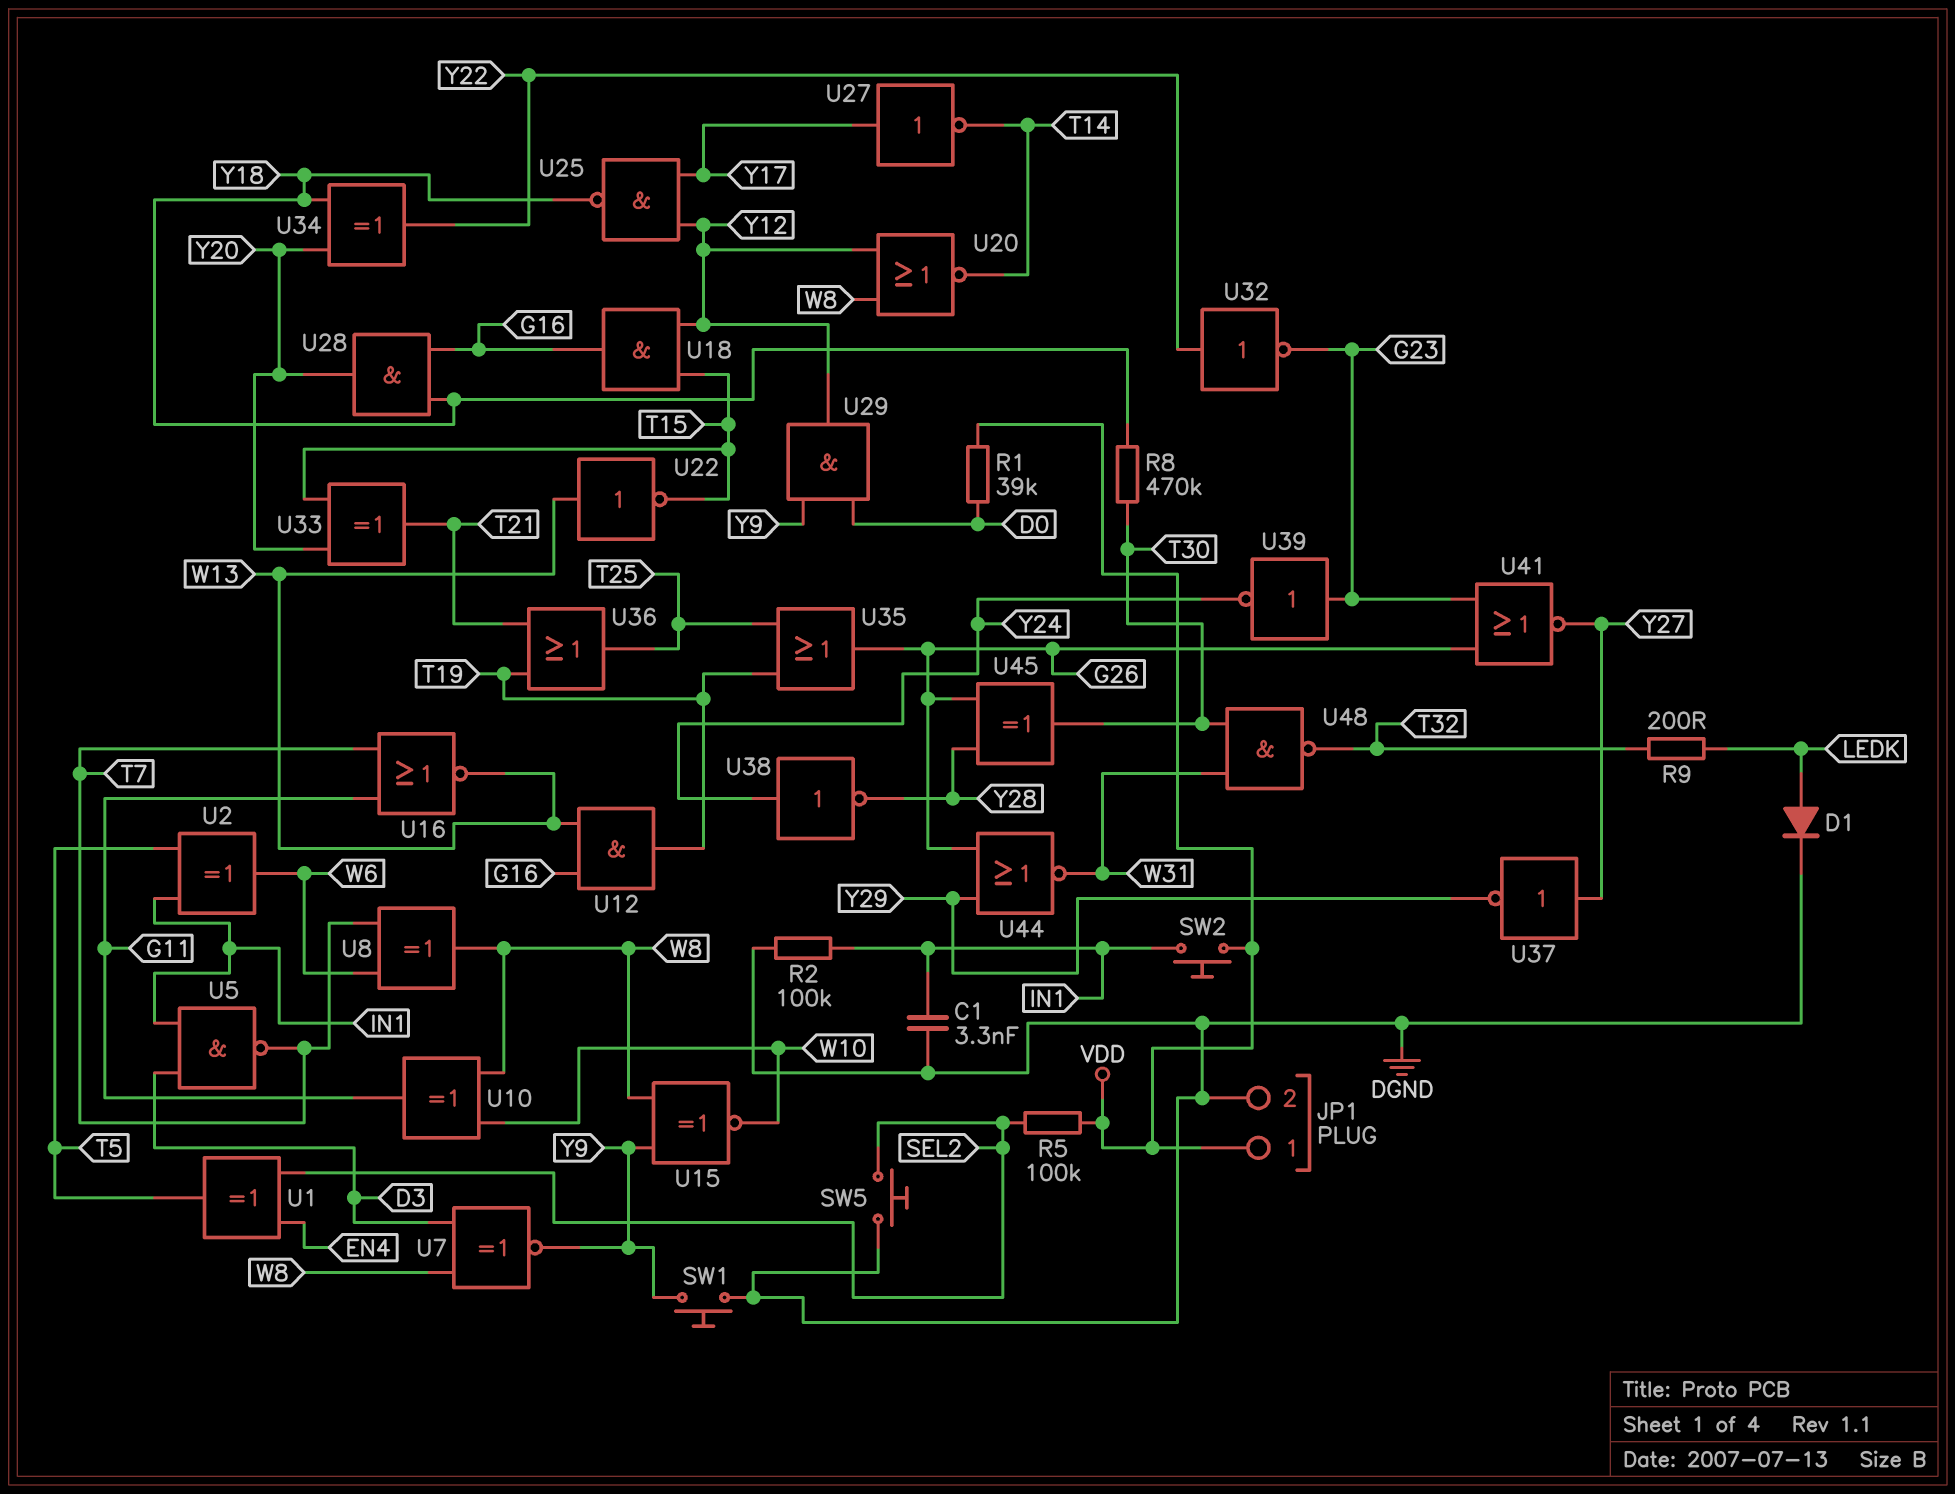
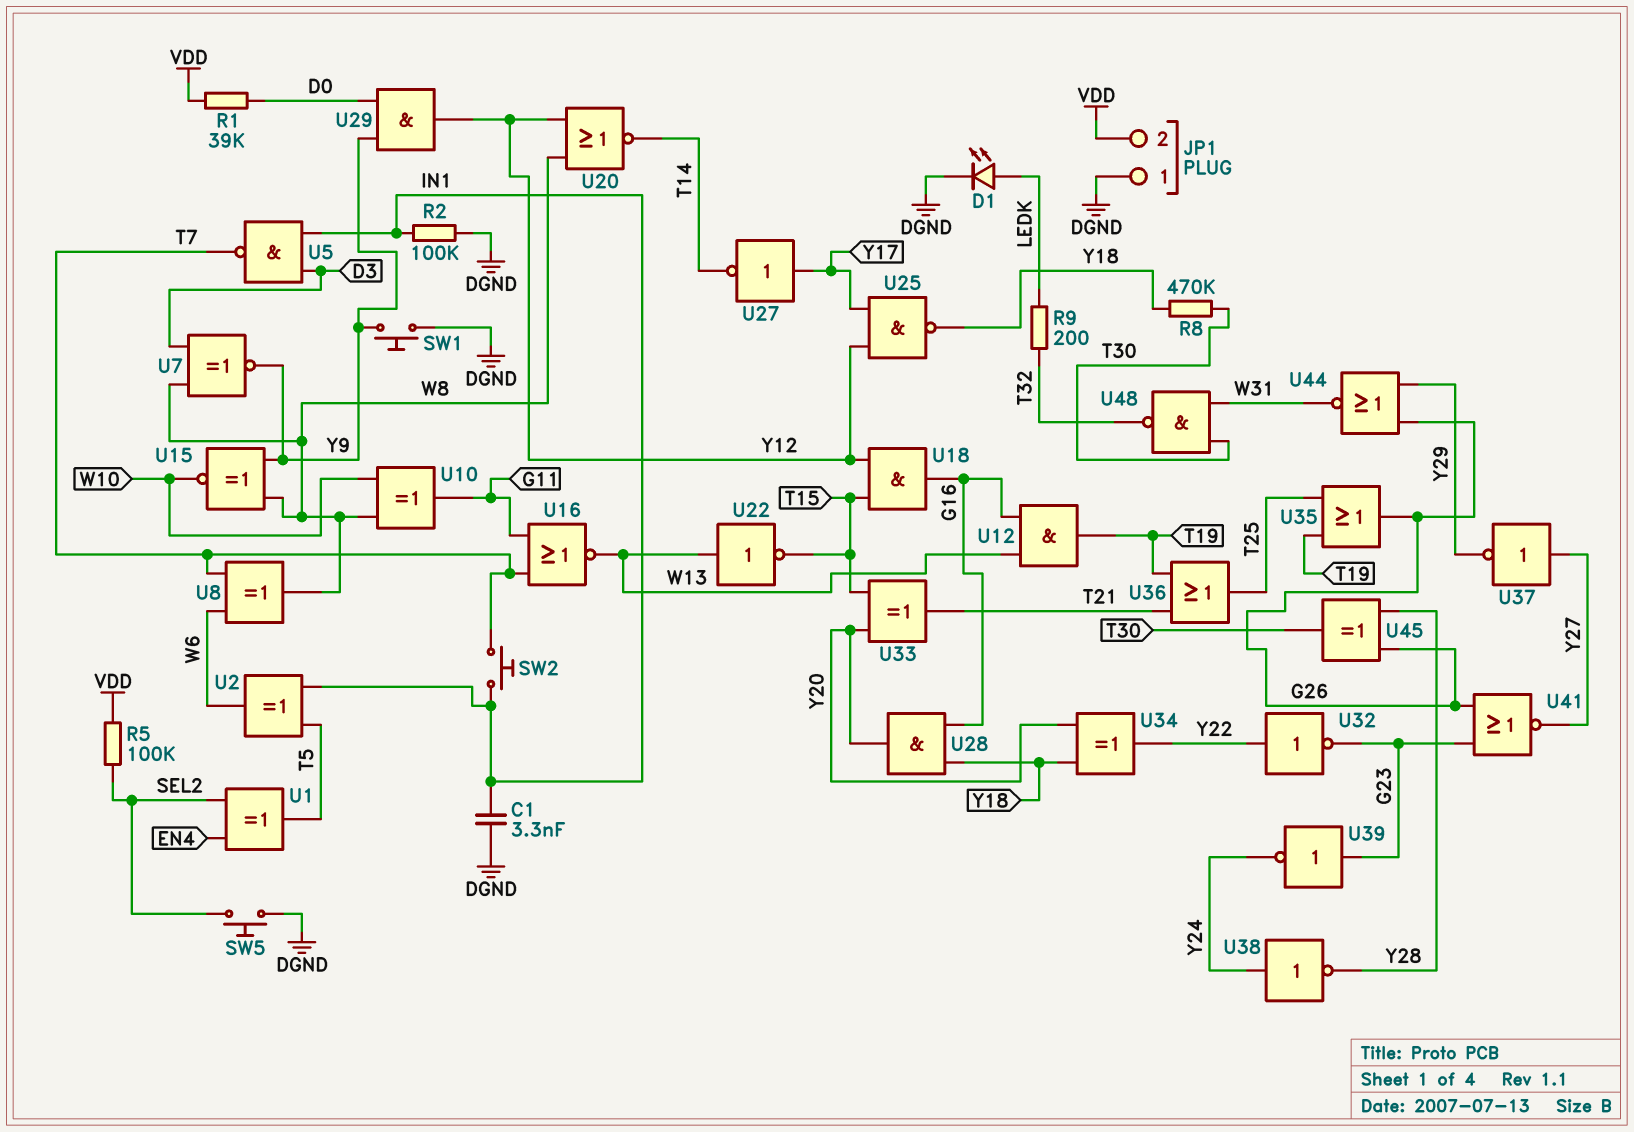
D1: diode (A LEDK, K DGND) -> LED (A LEDK, K DGND)
JP1 pin 1: VDD -> DGND
JP1 pin 2: DGND -> VDD
SW2: button (IN1, VDD) -> button (IN1, T7)

